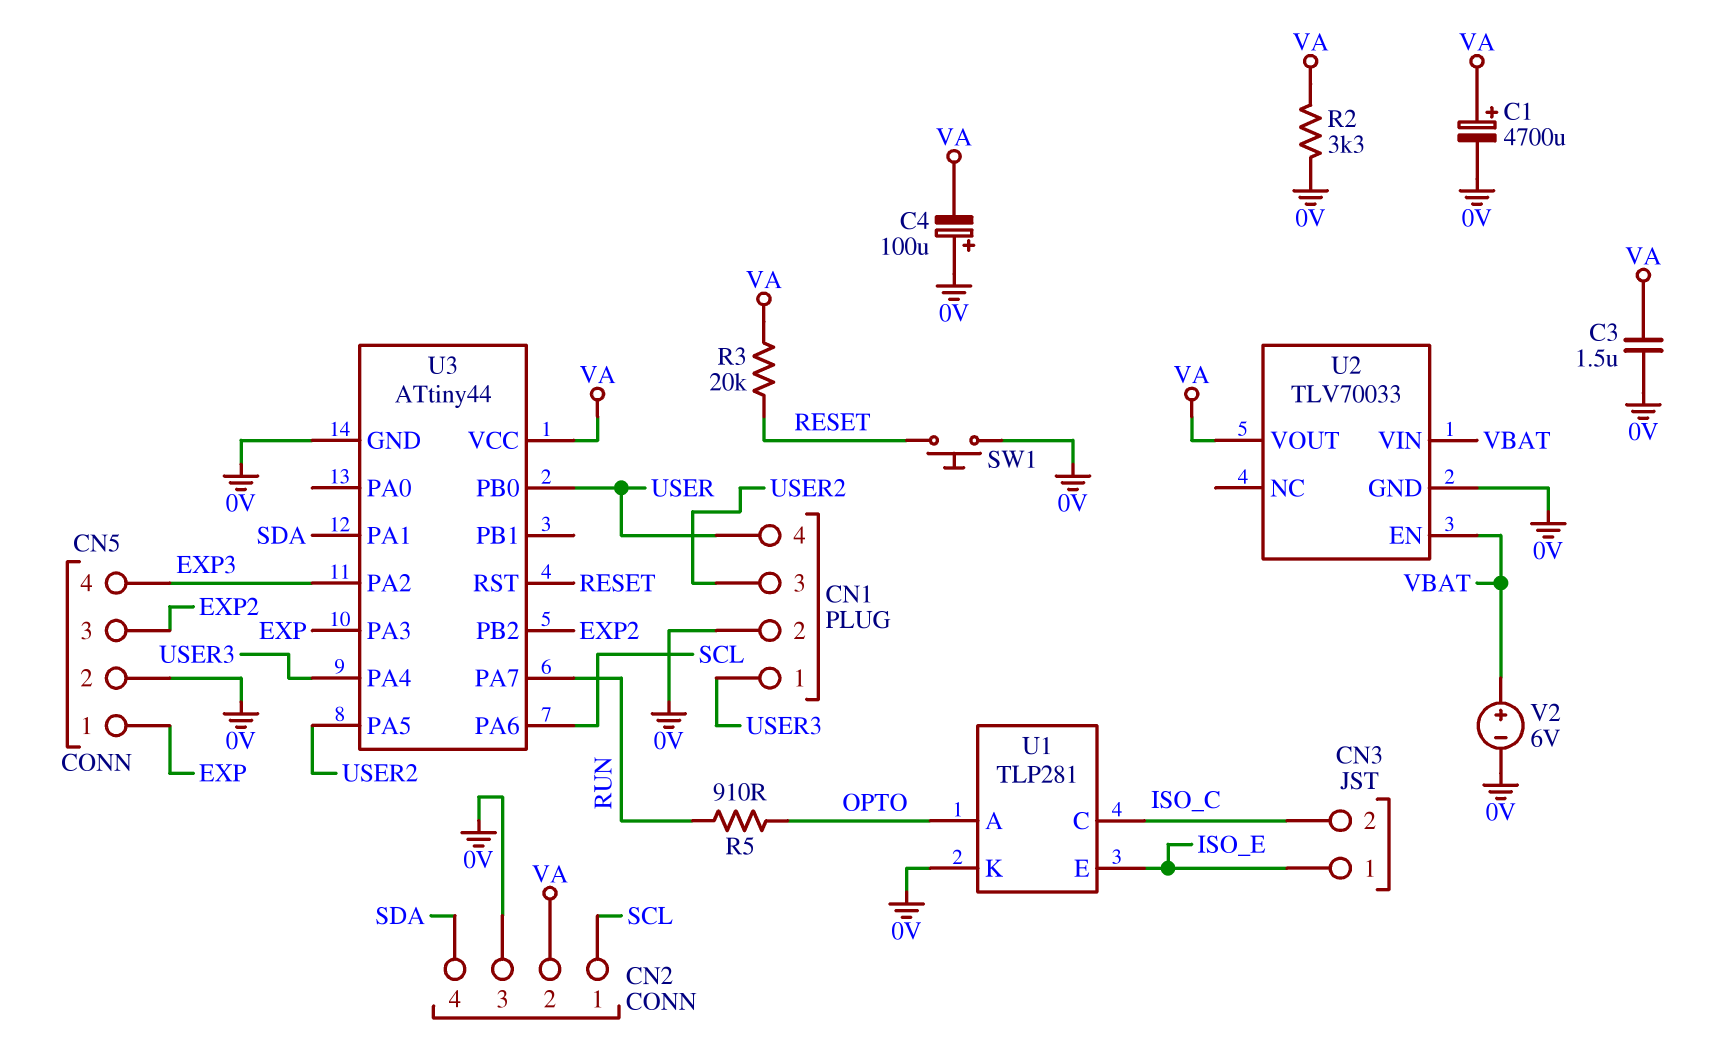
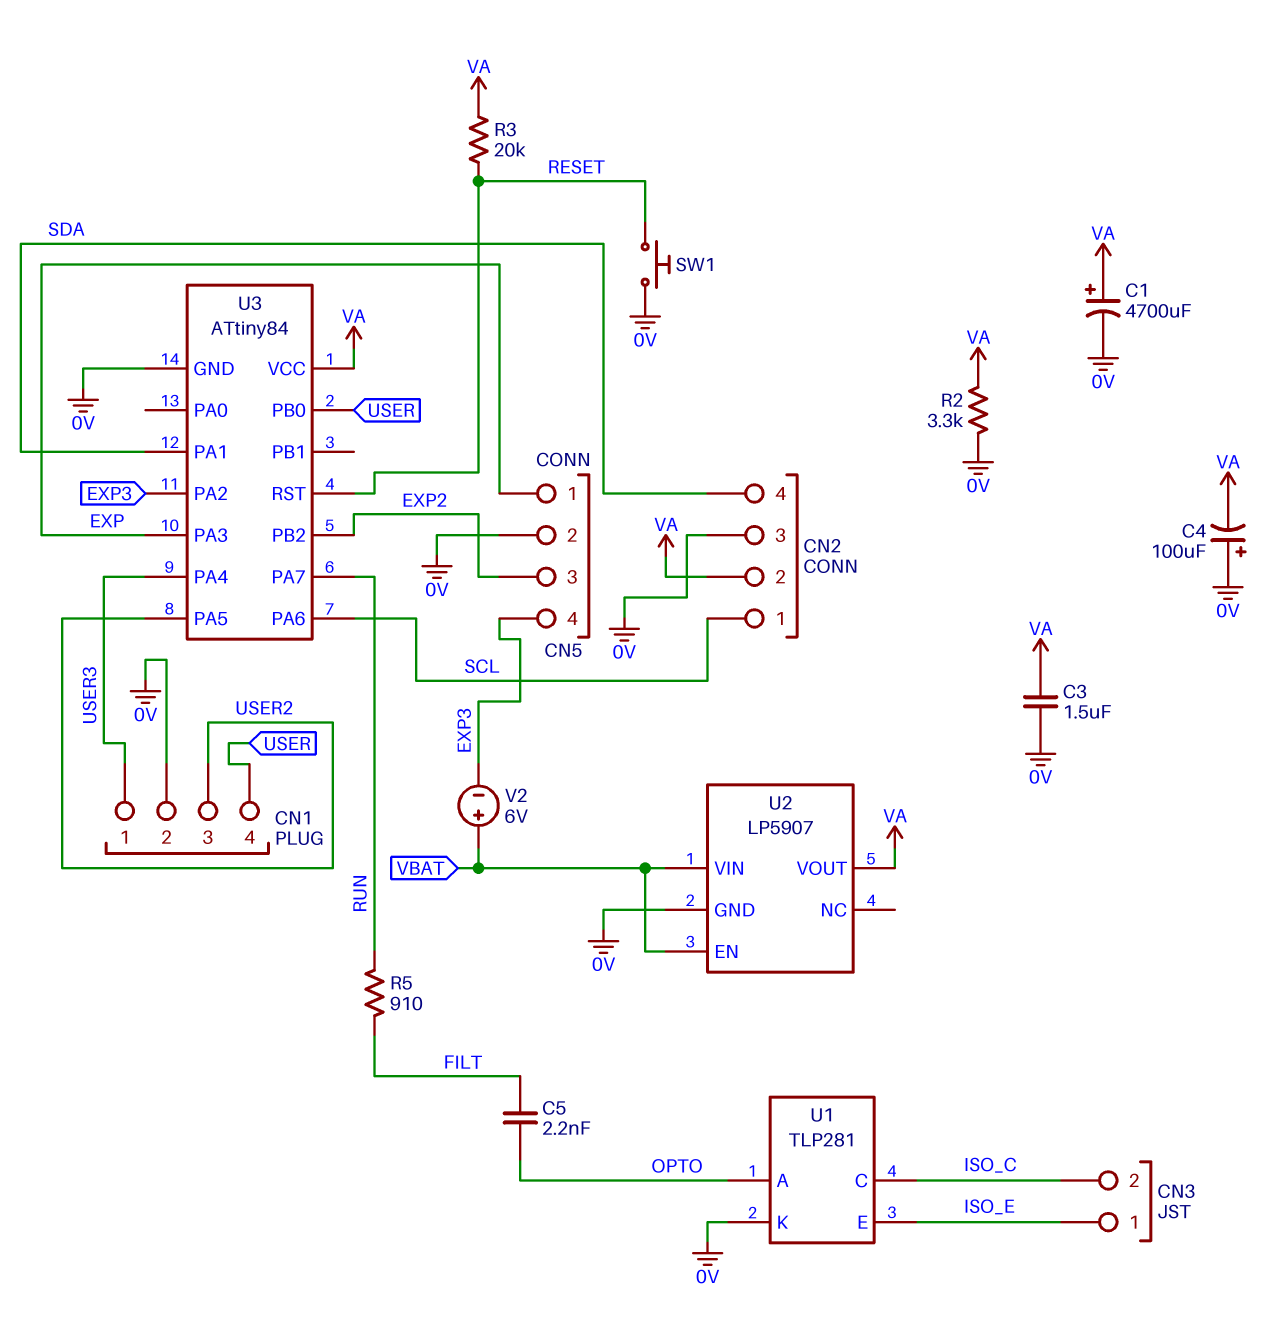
C5: none -> 2.2nF (FILT, OPTO)
R5: 910 (OPTO, RUN) -> 910 (FILT, RUN)
U2: TLV70033 -> LP5907
U3: ATtiny44 -> ATtiny84
V2: 6V (plus VBAT, minus 0V) -> 6V (plus VBAT, minus EXP3)

